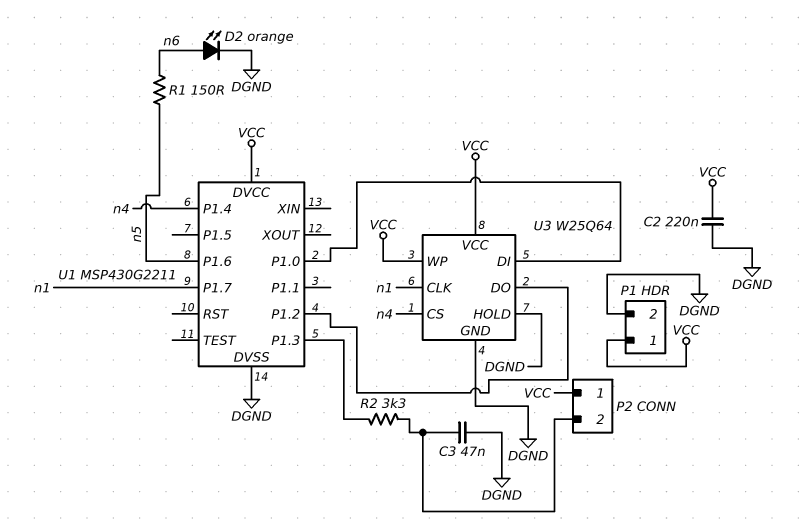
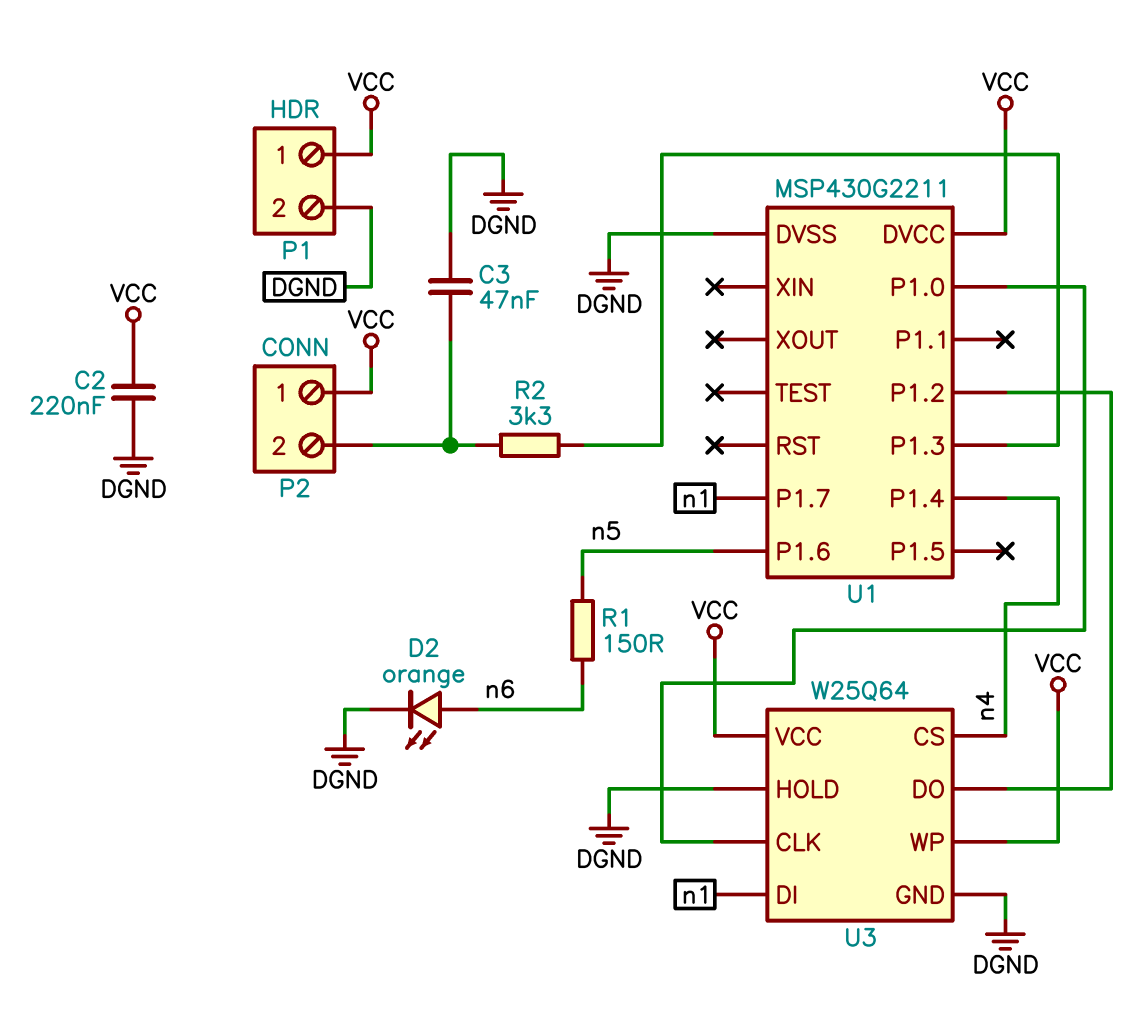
U3 pin CLK: n1 -> U1/P1.0
U3 pin DI: U1/P1.0 -> n1

